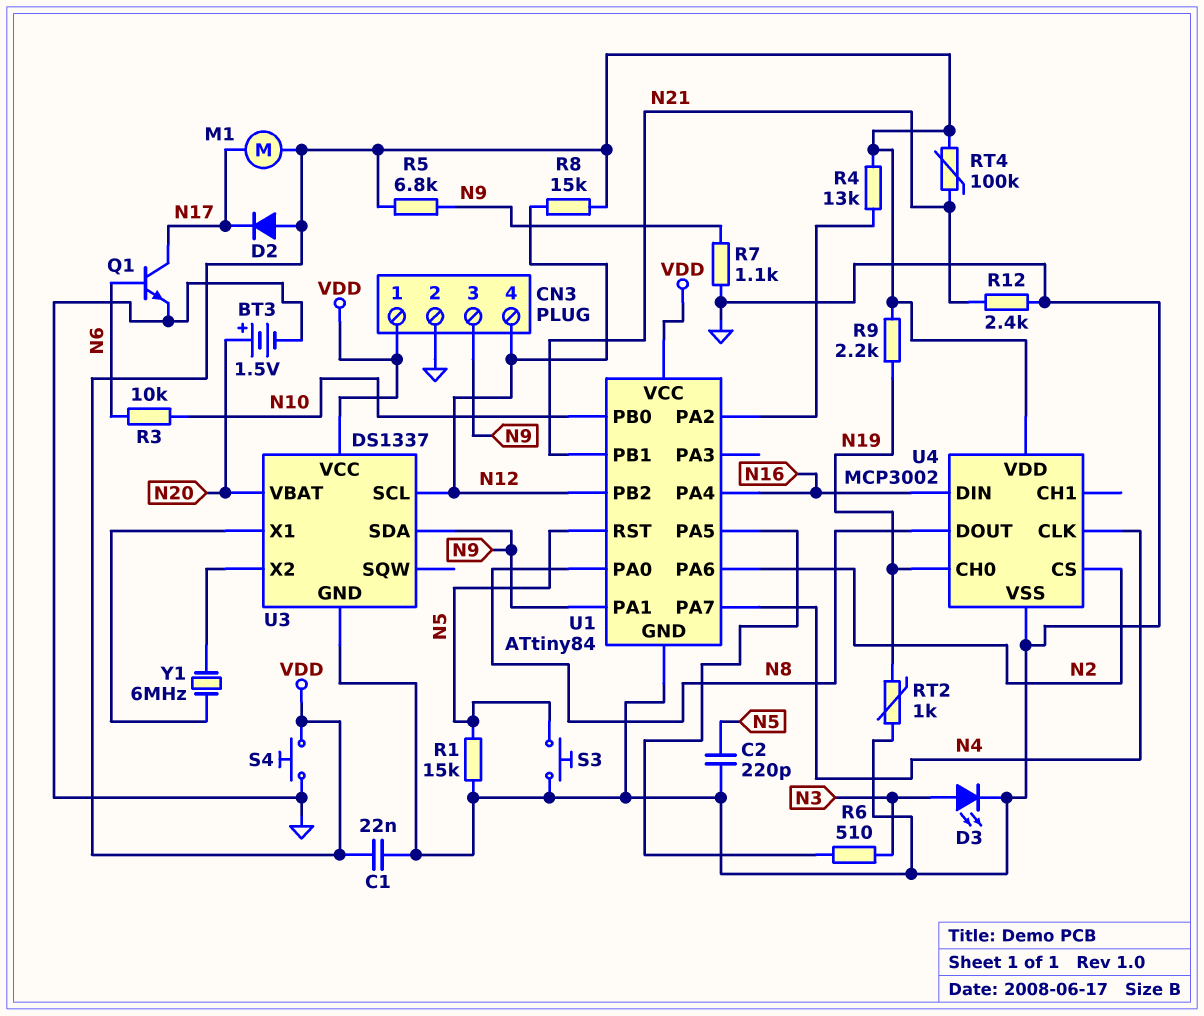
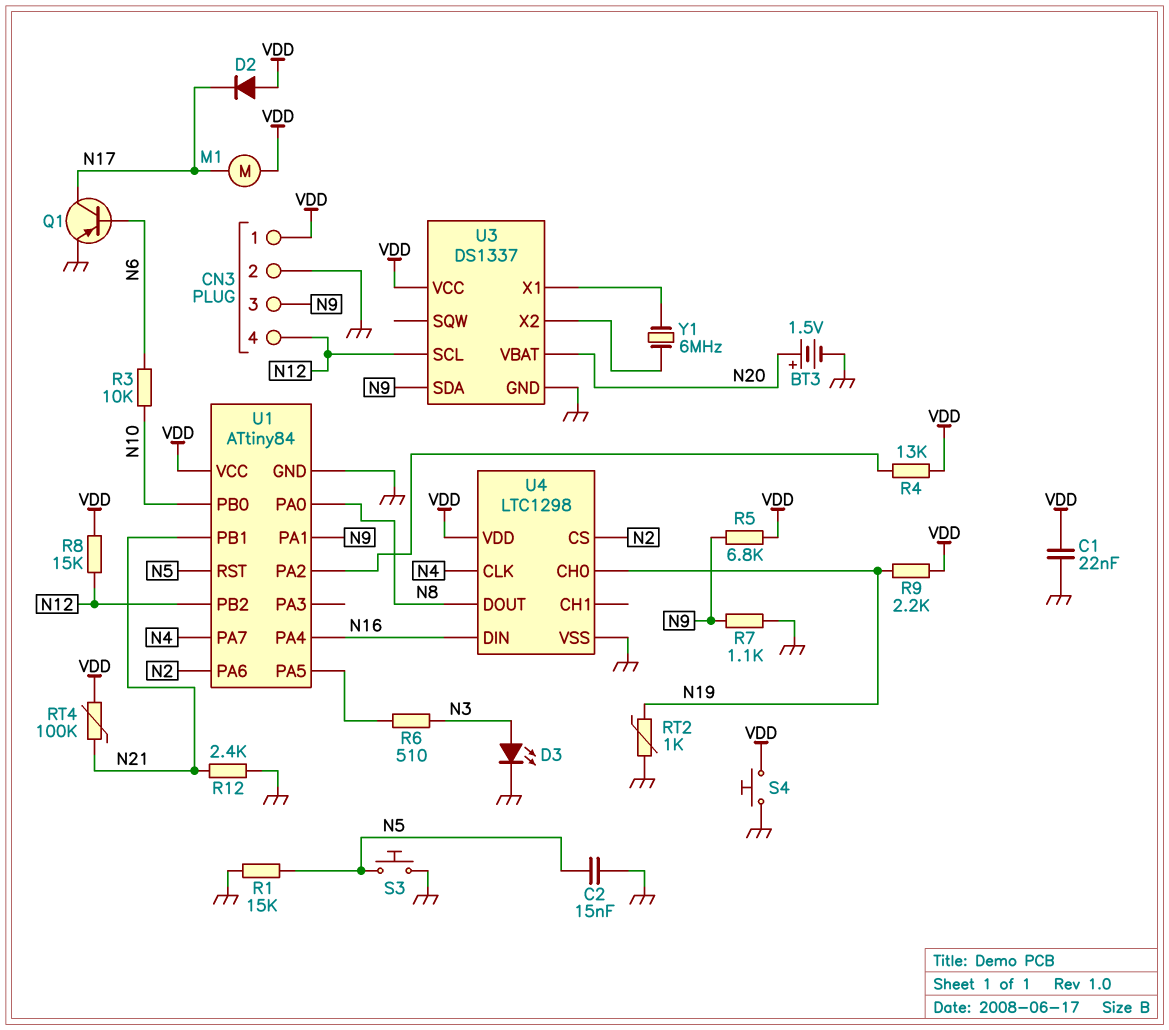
C2: 220pF (GND, N5) -> 15nF (GND, N5)
Q1: NPN (B N6, C N17, E GND) -> PNP (B N6, C N17, E GND)
U4: MCP3002 -> LTC1298

